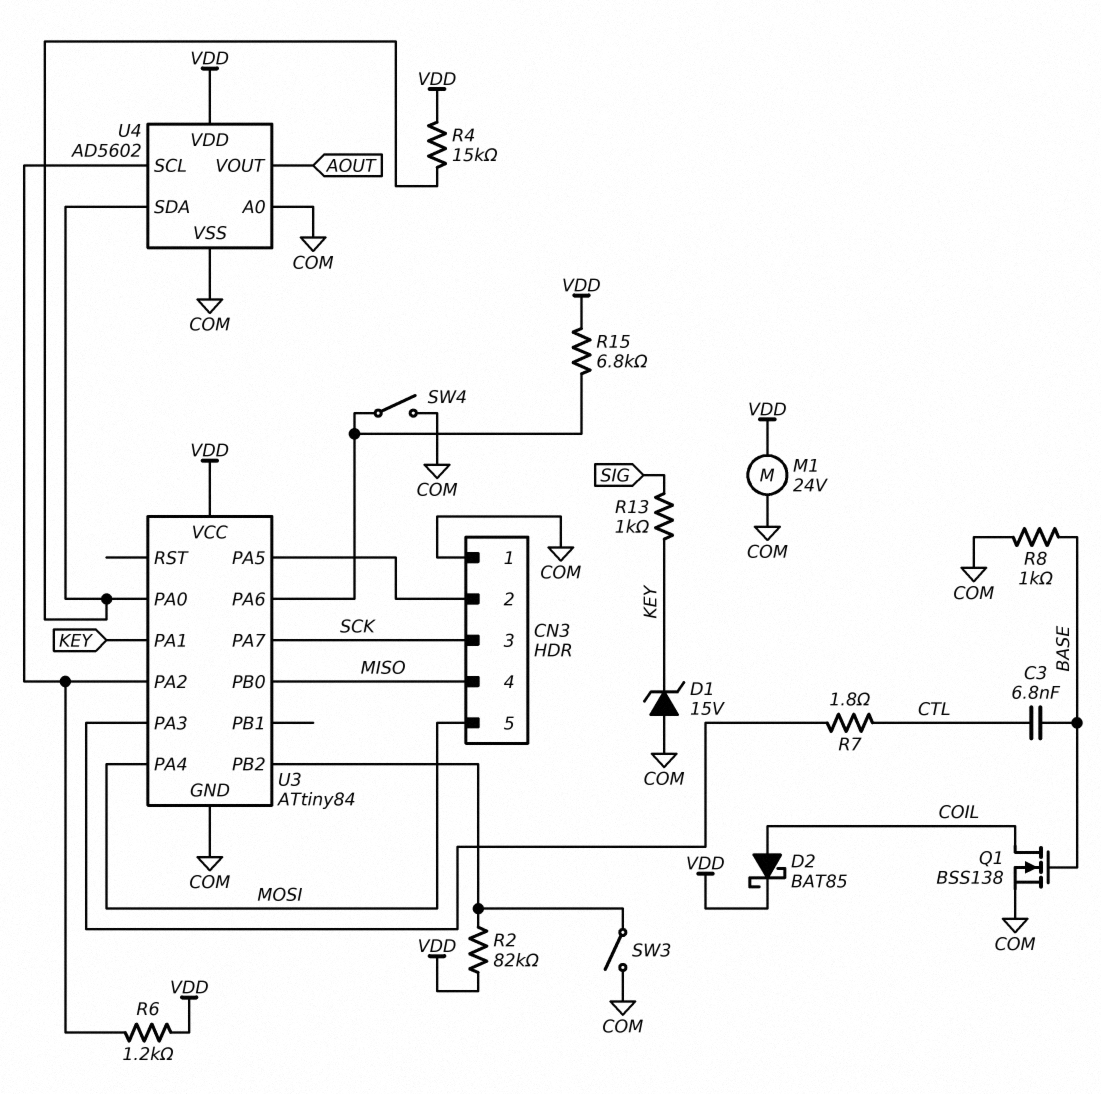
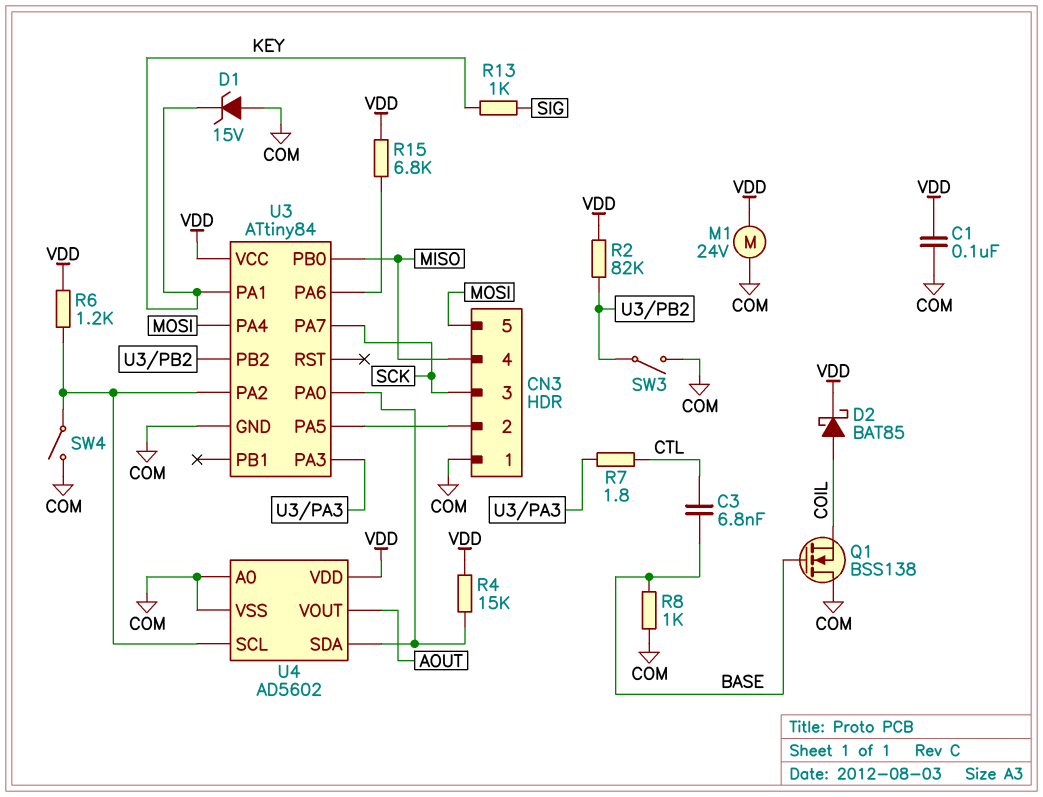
C1: none -> 100nF (COM, VDD)
Q1: NMOS BSS138 (G BASE, D COIL, S COM) -> NMOS BSS138 (G BASE, D COM, S COIL)
SW4: switch (COM, U3/PA6) -> switch (COM, U3/PA2)

